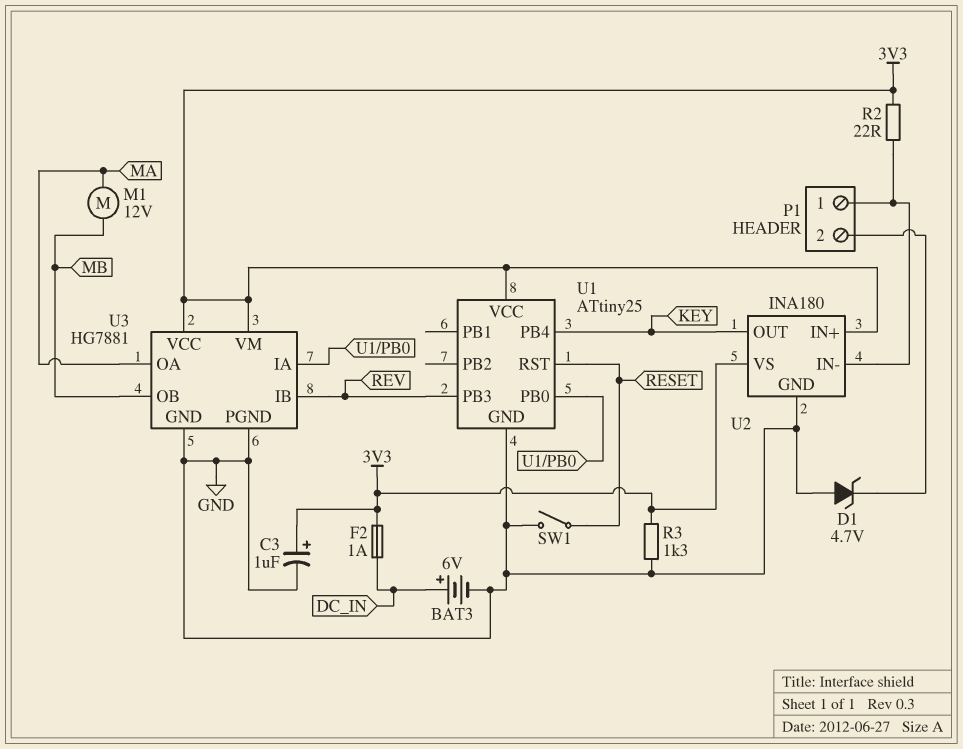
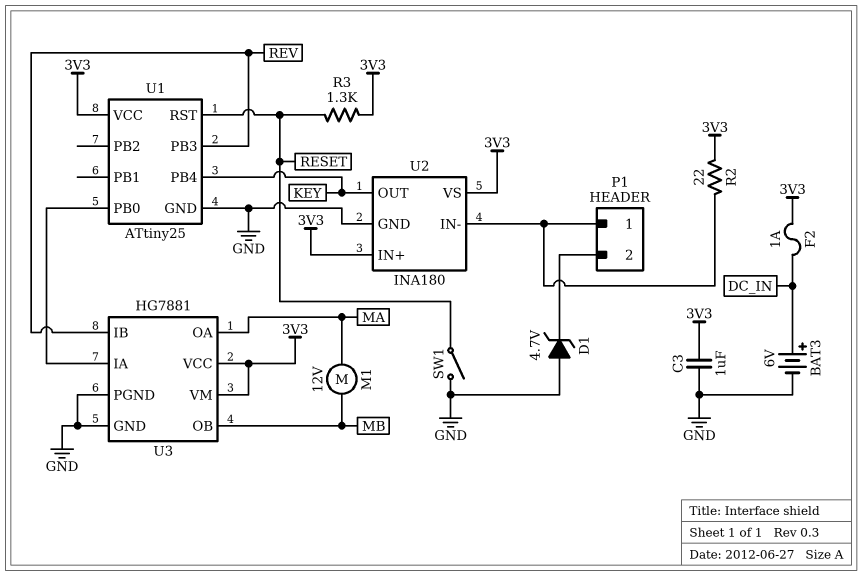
C3: 1uF (plus 3V3, minus GND) -> 1uF (3V3, GND)
R3: 1.3k (3V3, GND) -> 1.3k (3V3, RESET)

